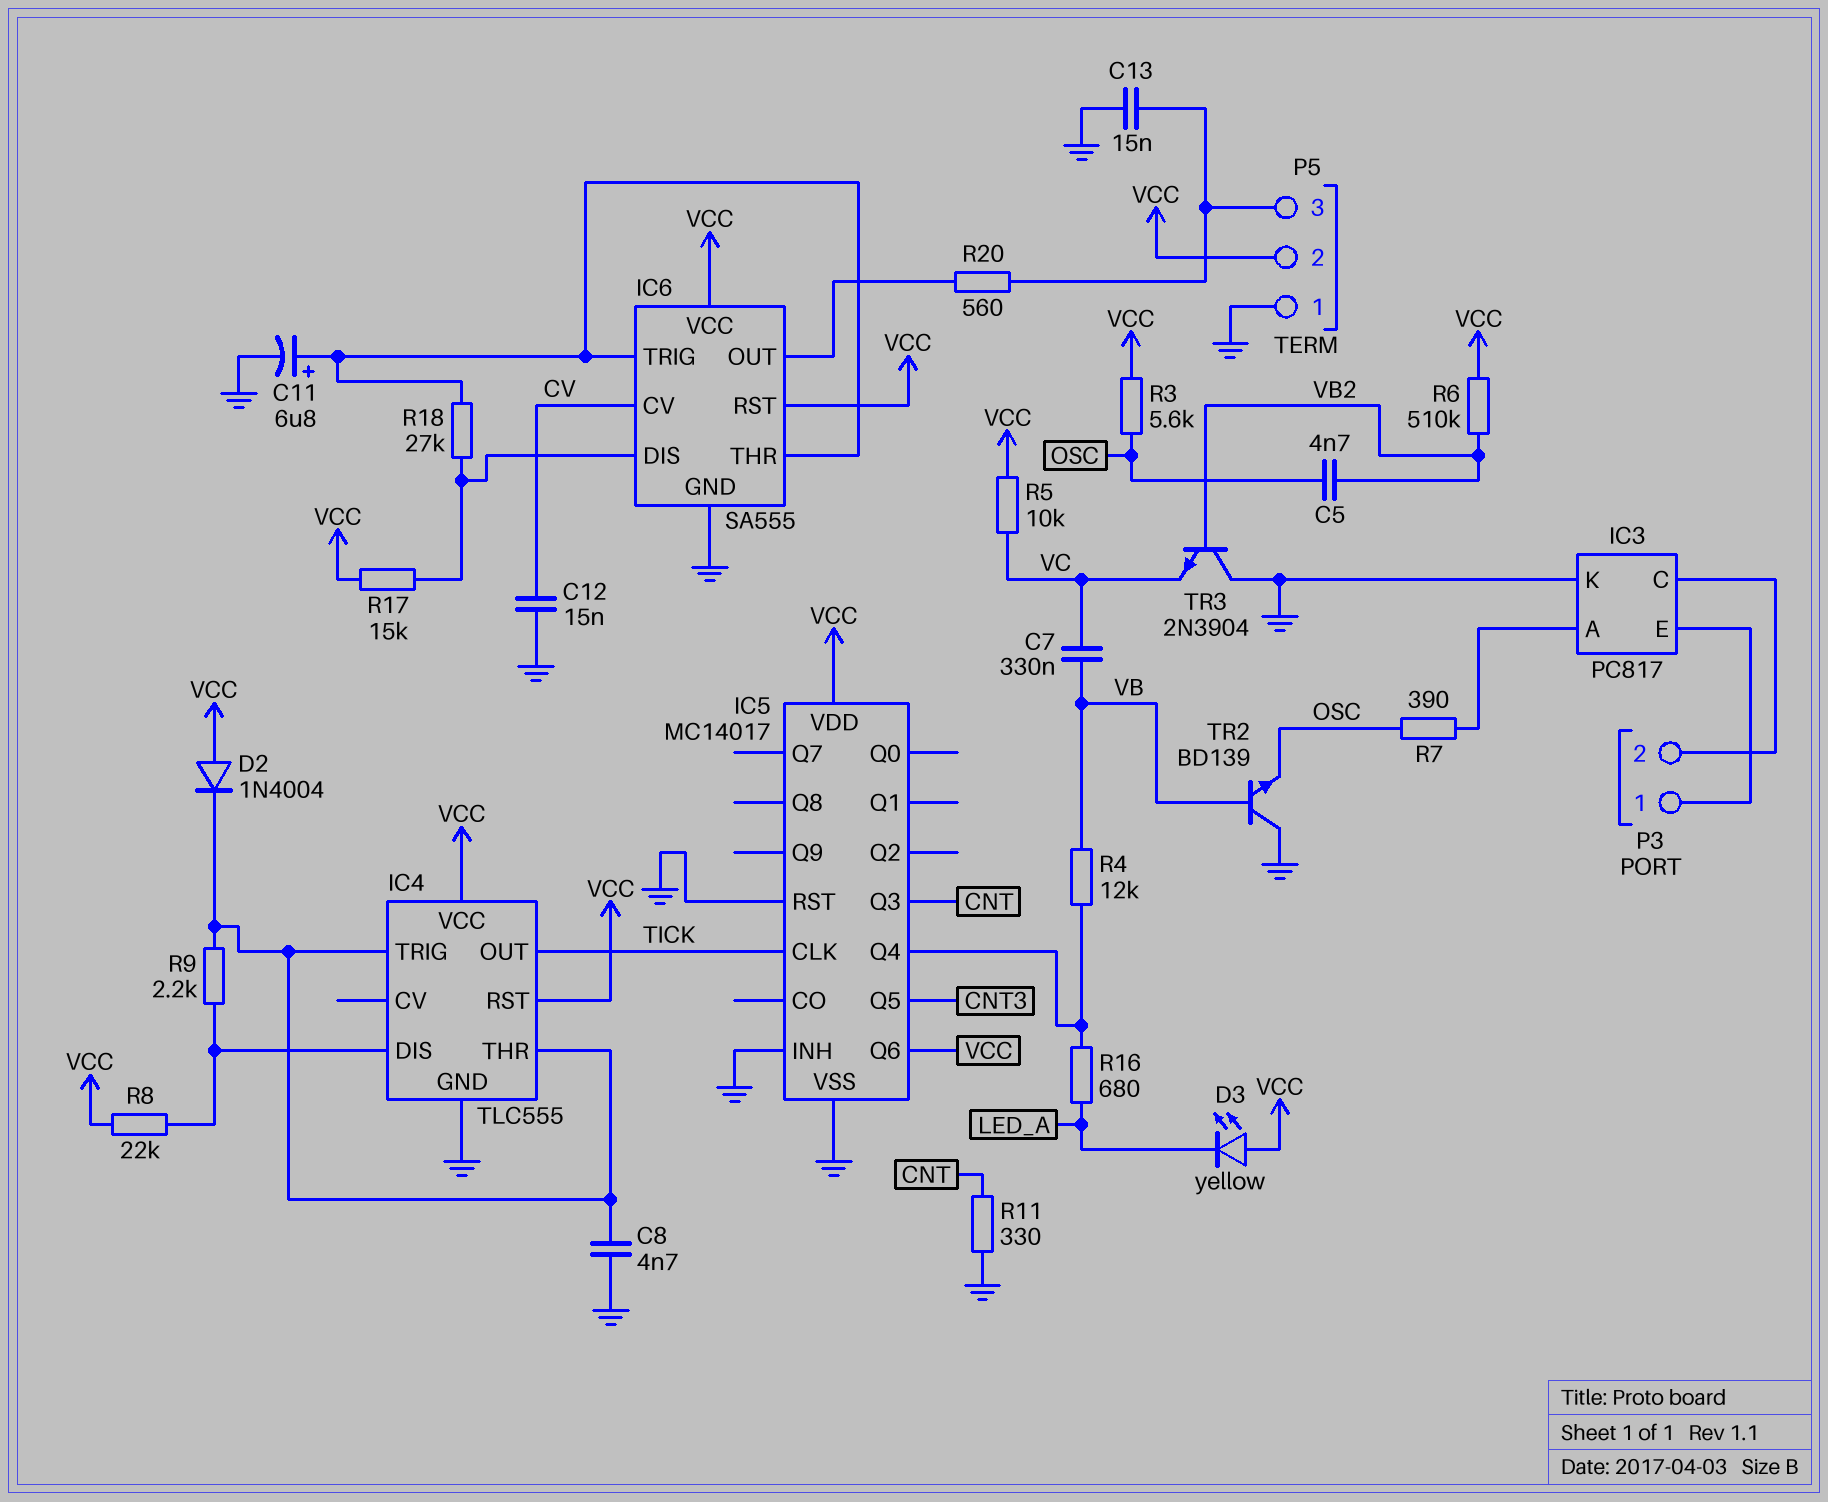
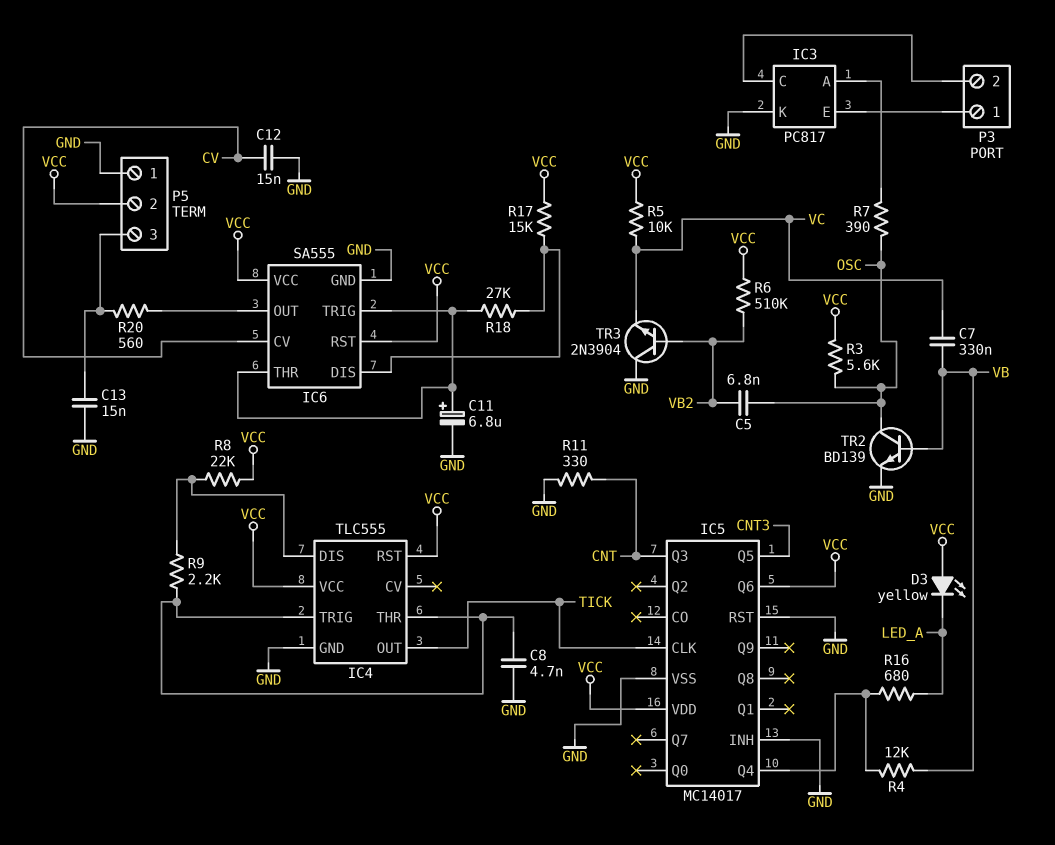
C5: 4.7nF (OSC, VB2) -> 6.8nF (OSC, VB2)
D2: diode 1N4004 (A VCC, K IC4/THR) -> none
TR2: NPN BD139 (B VB, C GND, E OSC) -> NPN BD139 (B VB, C OSC, E GND)

